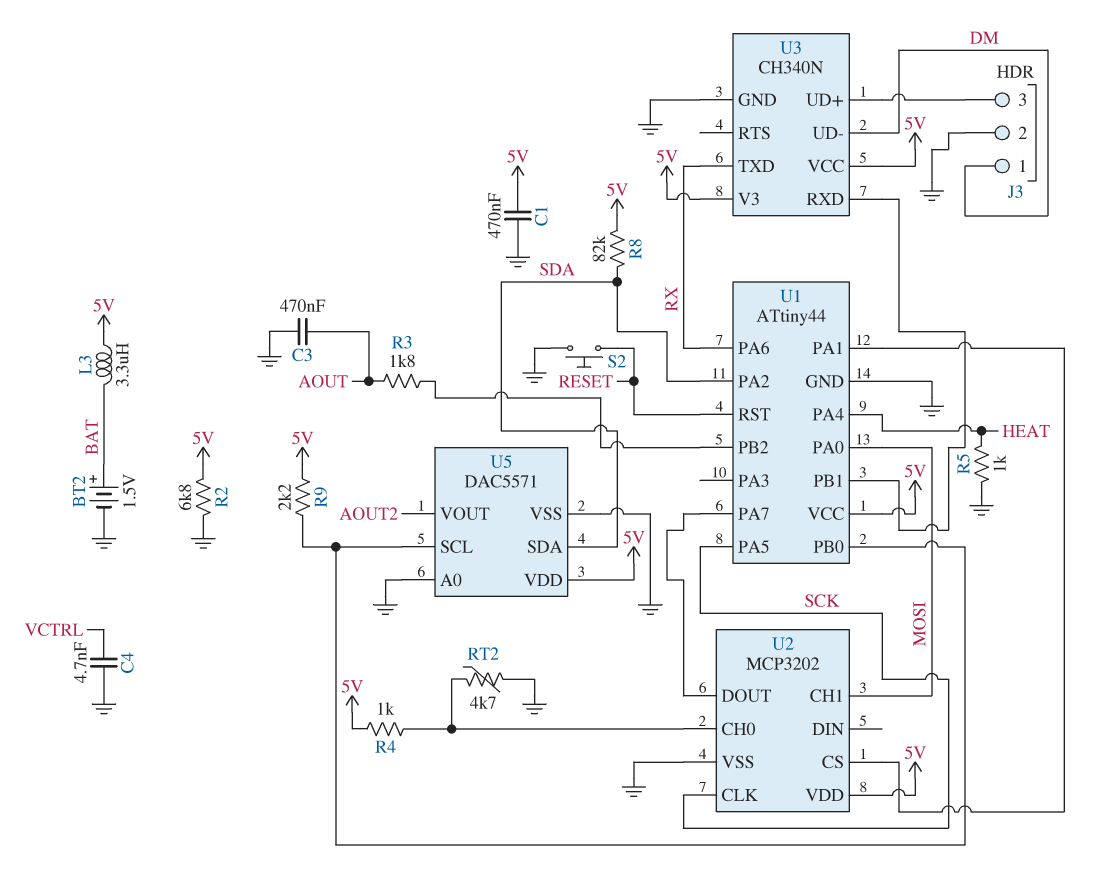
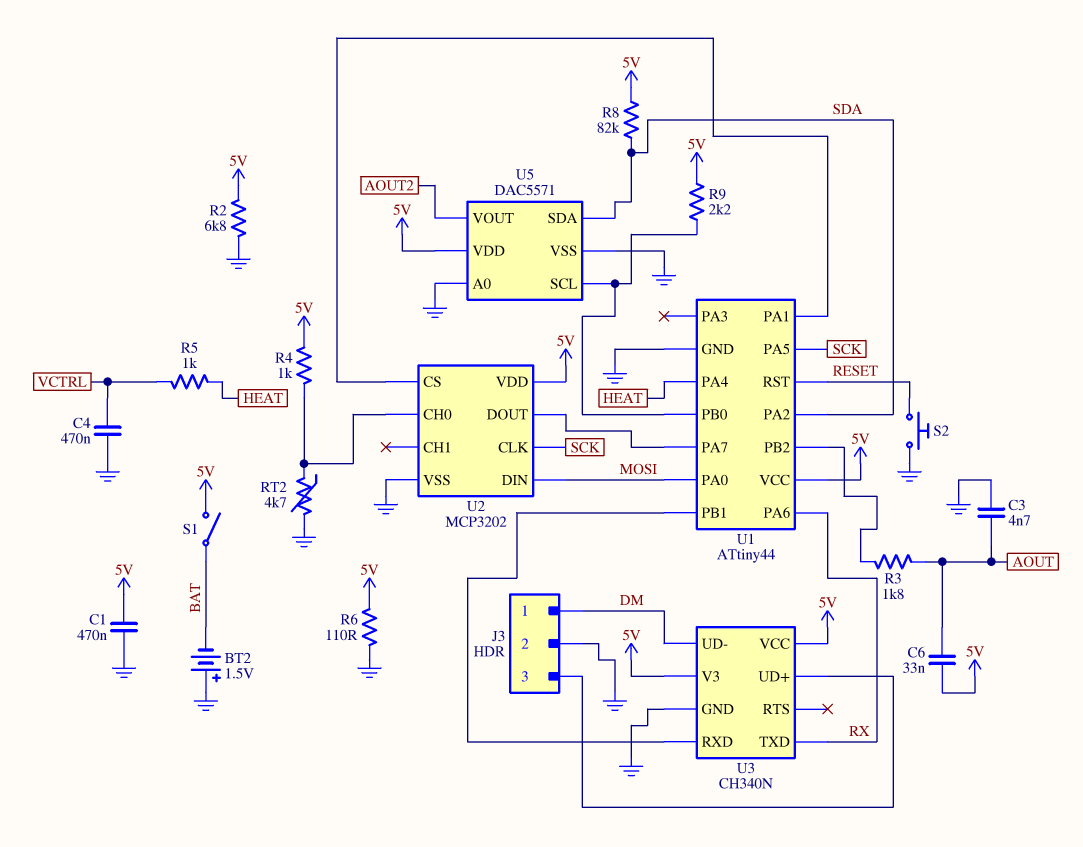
BT2: 1.5V (plus BAT, minus GND) -> 1.5V (plus GND, minus BAT)
C3: 470nF (AOUT, GND) -> 4.7nF (AOUT, GND)
C4: 4.7nF (GND, VCTRL) -> 470nF (GND, VCTRL)
C6: none -> 33nF (5V, AOUT)
L3: 3.3uH (5V, BAT) -> none
R5: 1k (GND, HEAT) -> 1k (HEAT, VCTRL)
R6: none -> 110 (5V, GND)
S1: none -> switch (5V, BAT)
U2 pin CH1: MOSI -> none
U2 pin DIN: none -> MOSI

